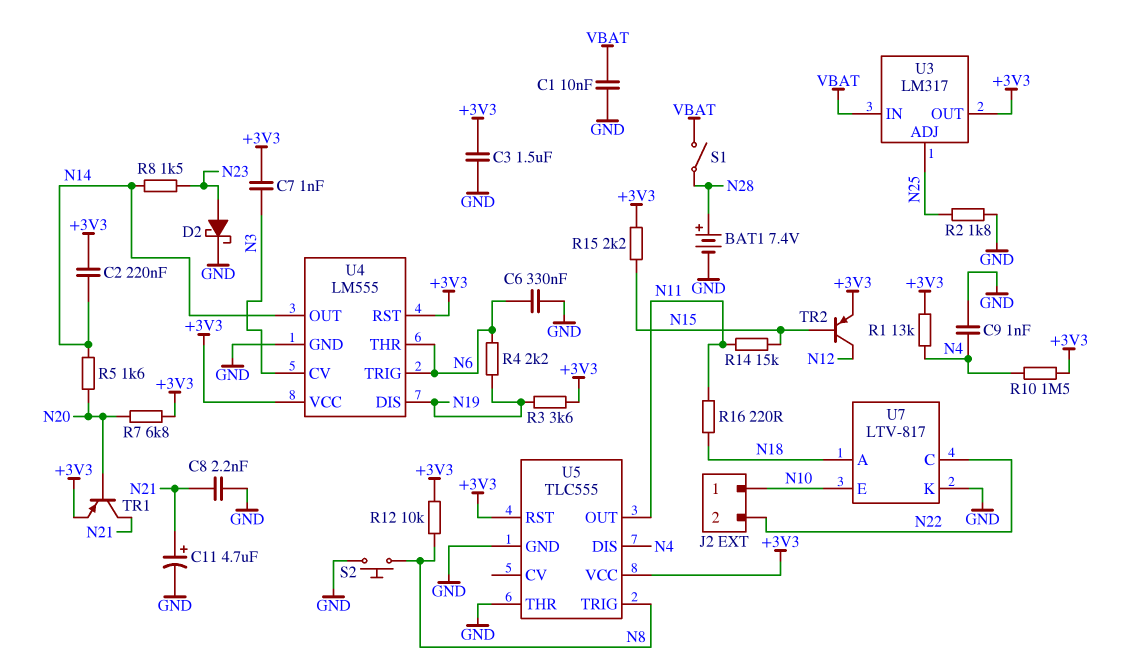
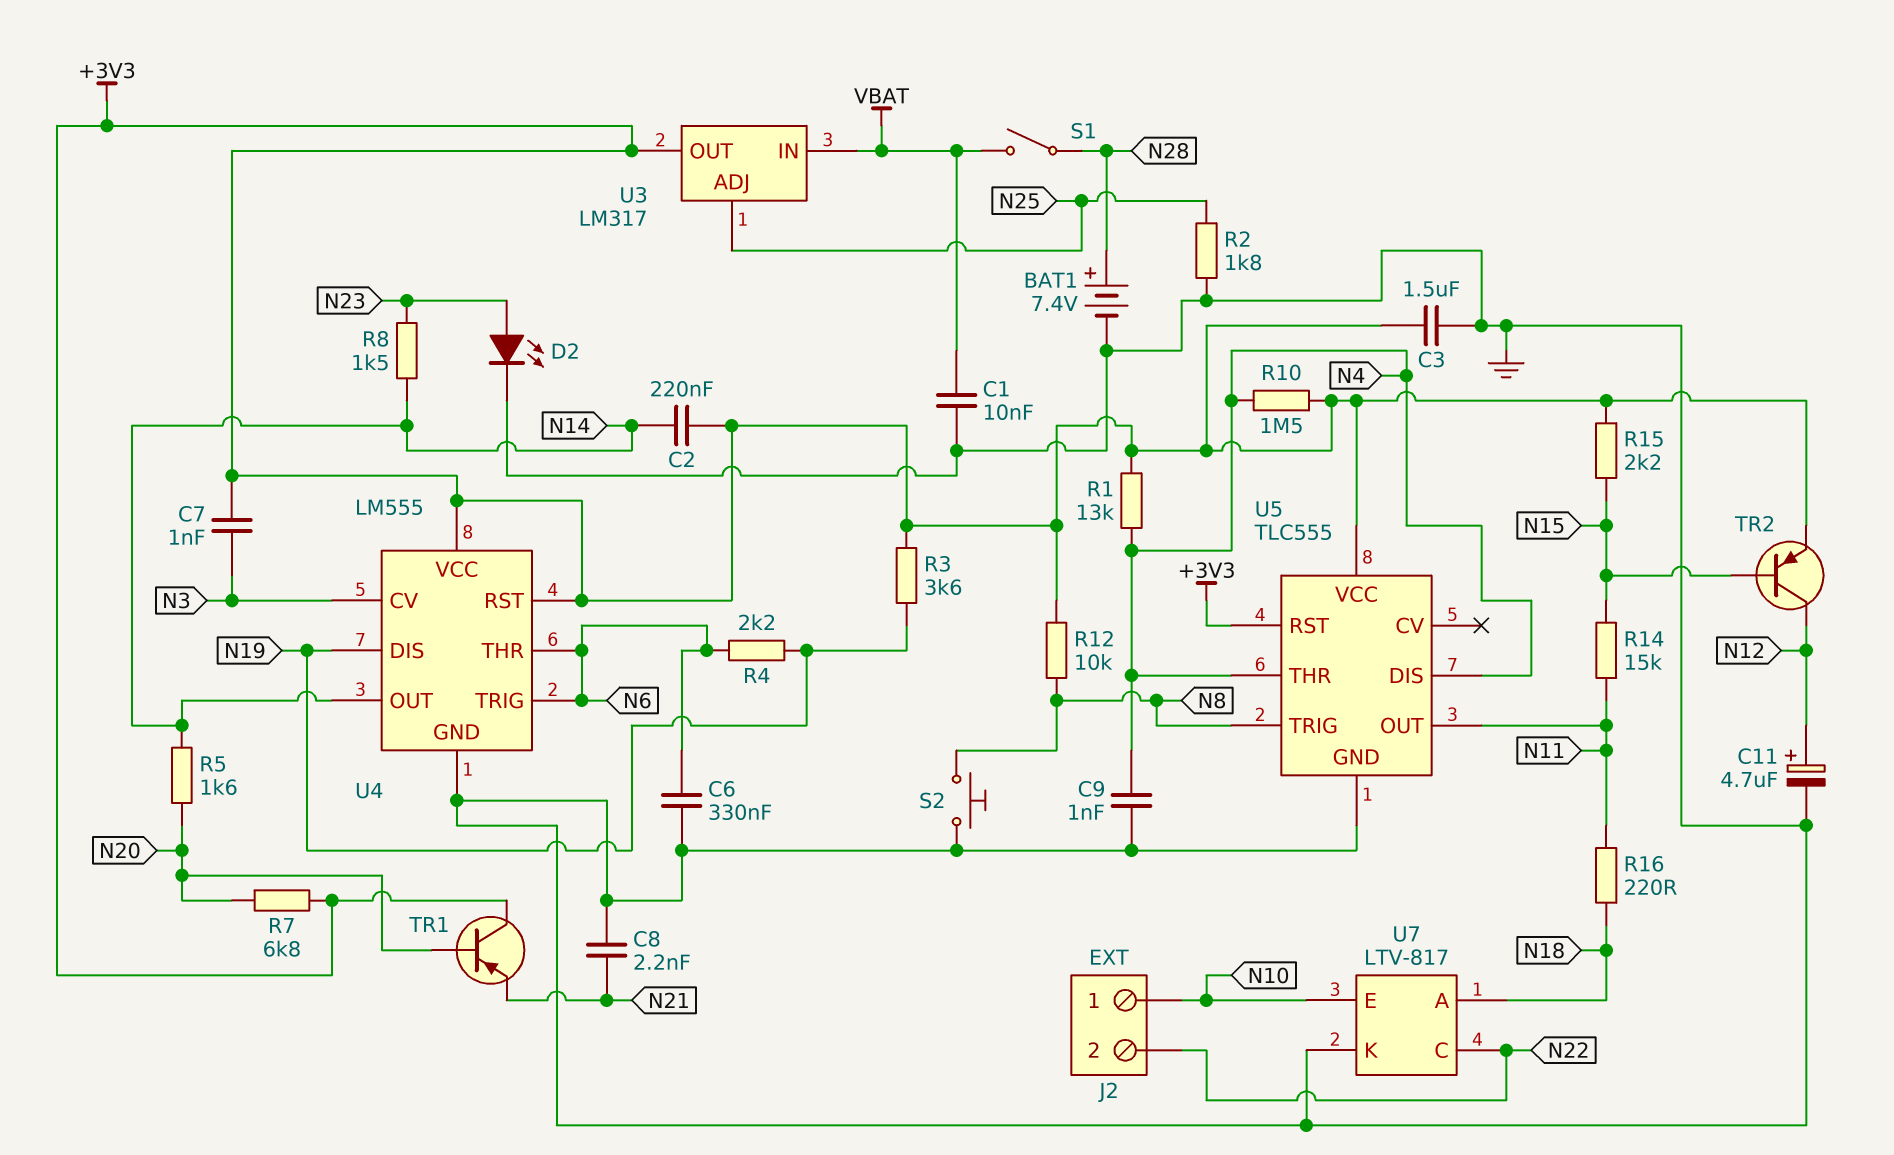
C11: 4.7uF (plus N21, minus GND) -> 4.7uF (plus N12, minus GND)
D2: schottky (A N23, K GND) -> LED (A N23, K GND)
TR1: PNP (B N20, C N21, E +3V3) -> PNP (B N20, C +3V3, E N21)
U5 pin THR: GND -> N4

